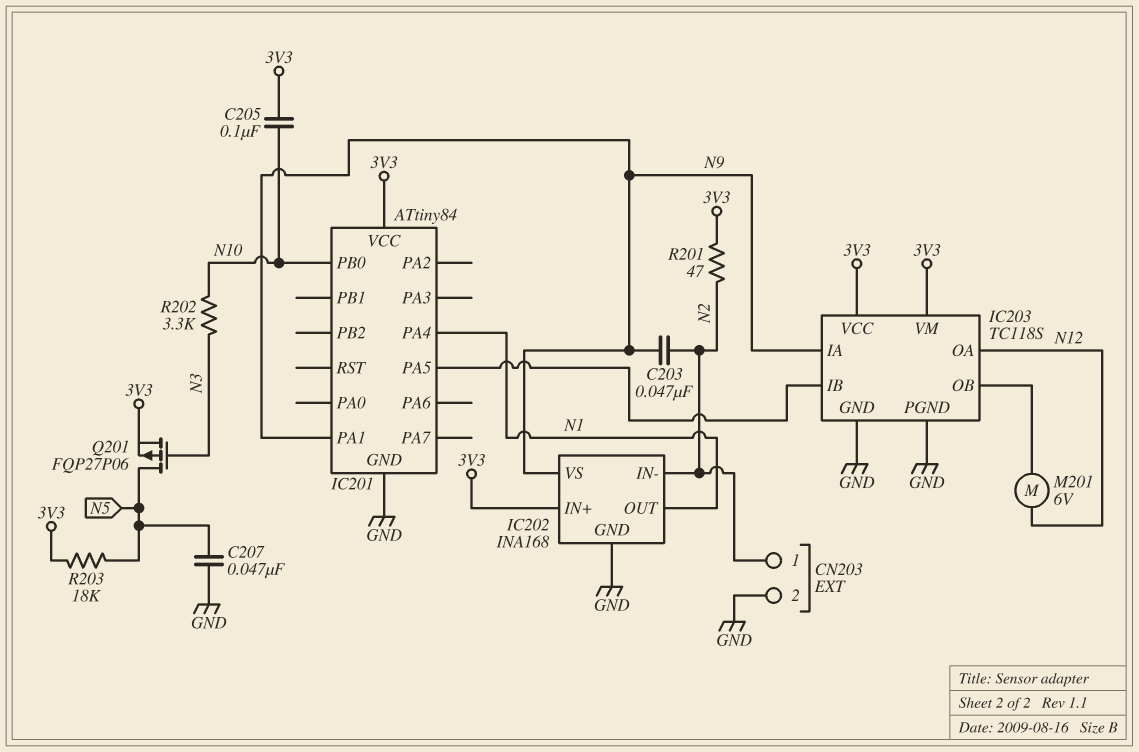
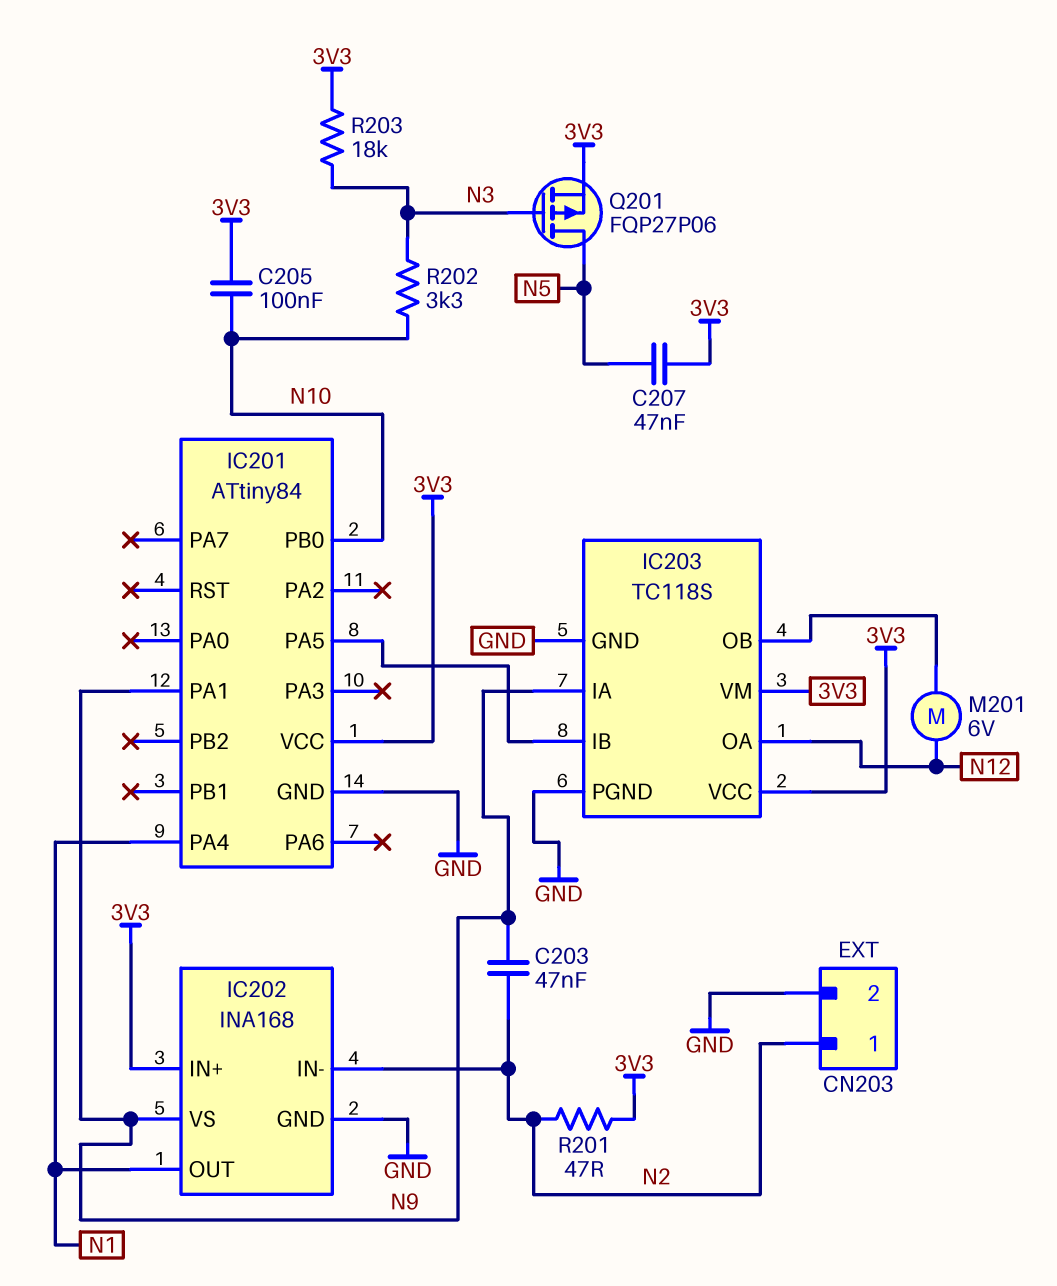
C207: 47nF (GND, N5) -> 47nF (3V3, N5)
R203: 18k (3V3, N5) -> 18k (3V3, N3)

